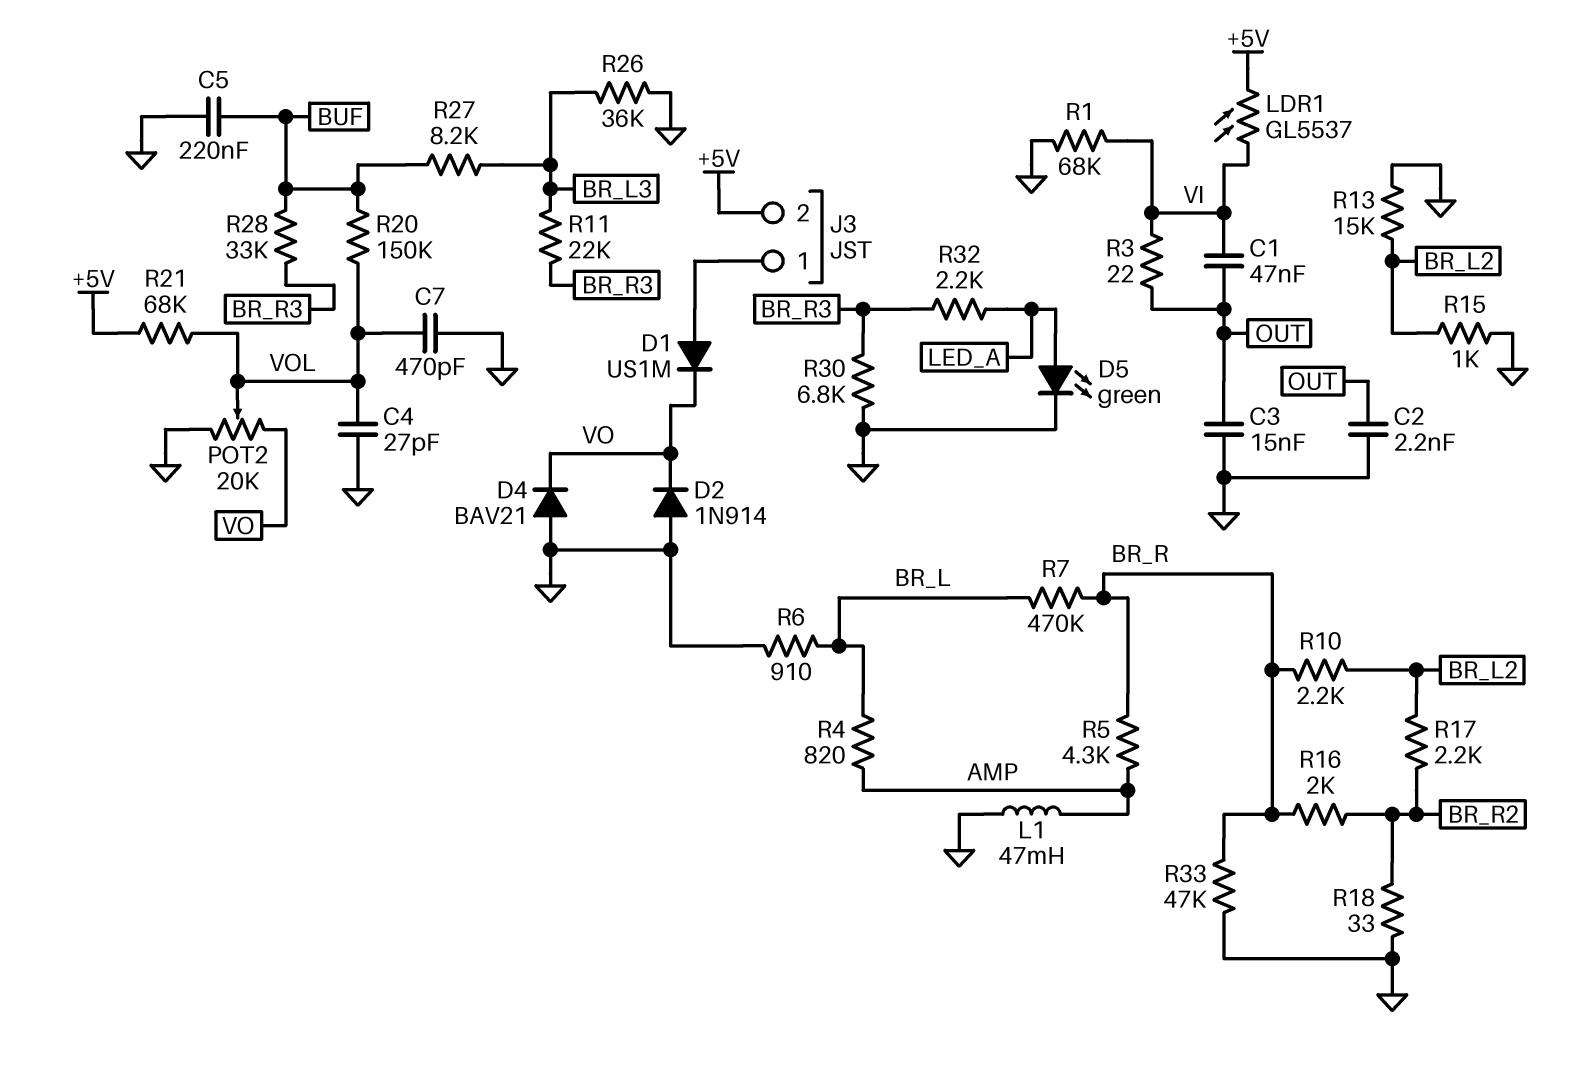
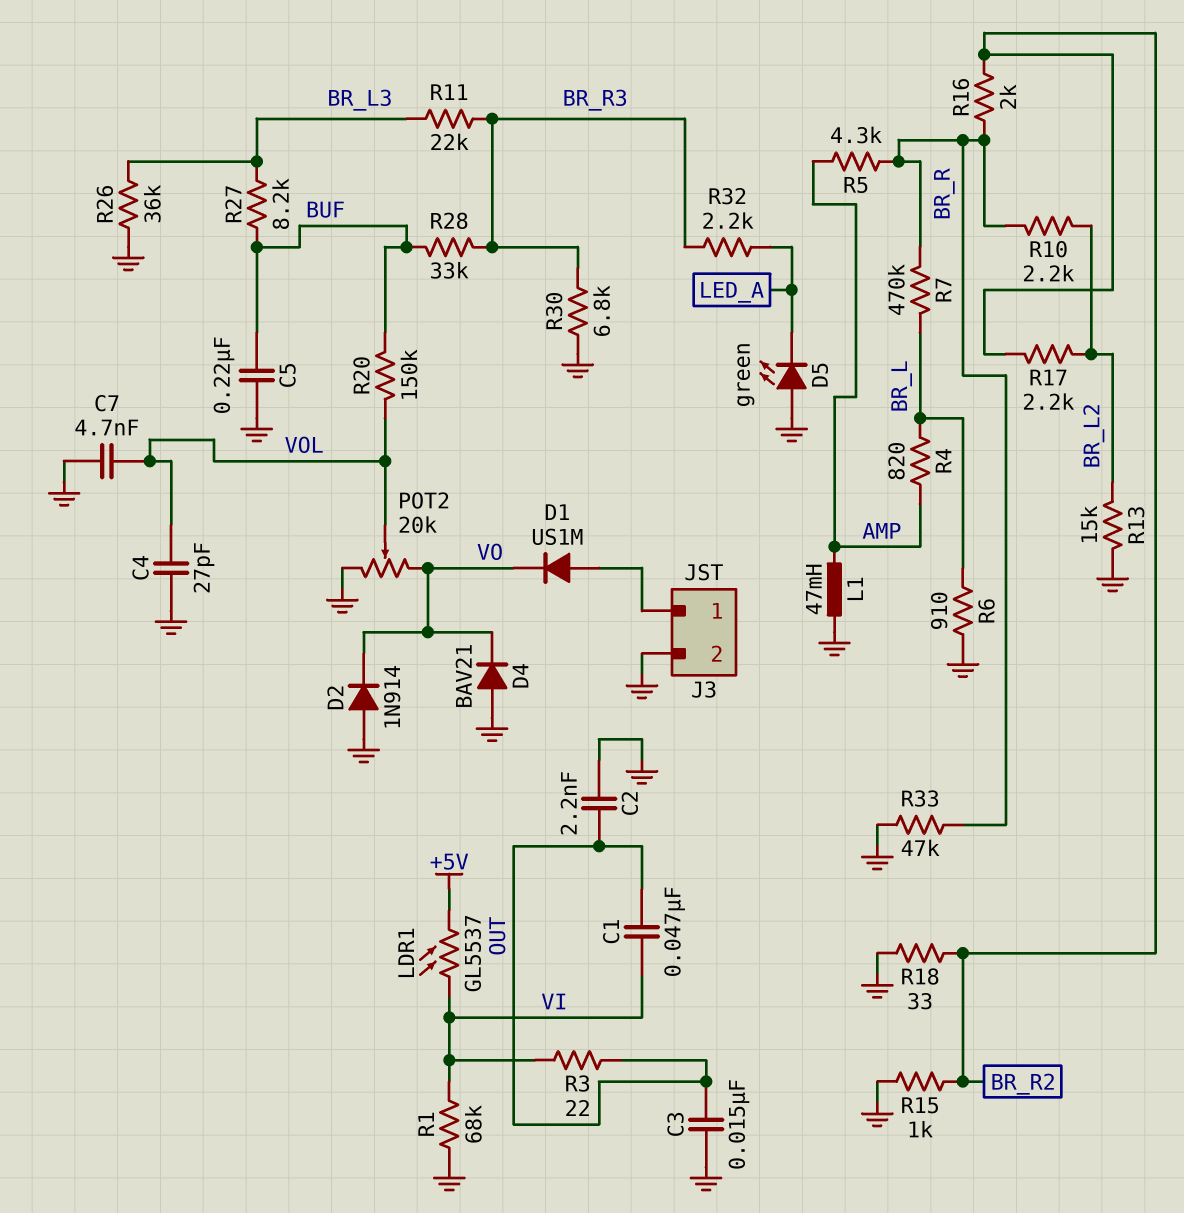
C7: 470pF (GND, VOL) -> 4.7nF (GND, VOL)
D5: LED green (A LED_A, K GND) -> LED green (A GND, K LED_A)
J3 pin 2: +5V -> GND
R15: 1k (BR_L2, GND) -> 1k (BR_R2, GND)
R21: 68k (+5V, VOL) -> none

